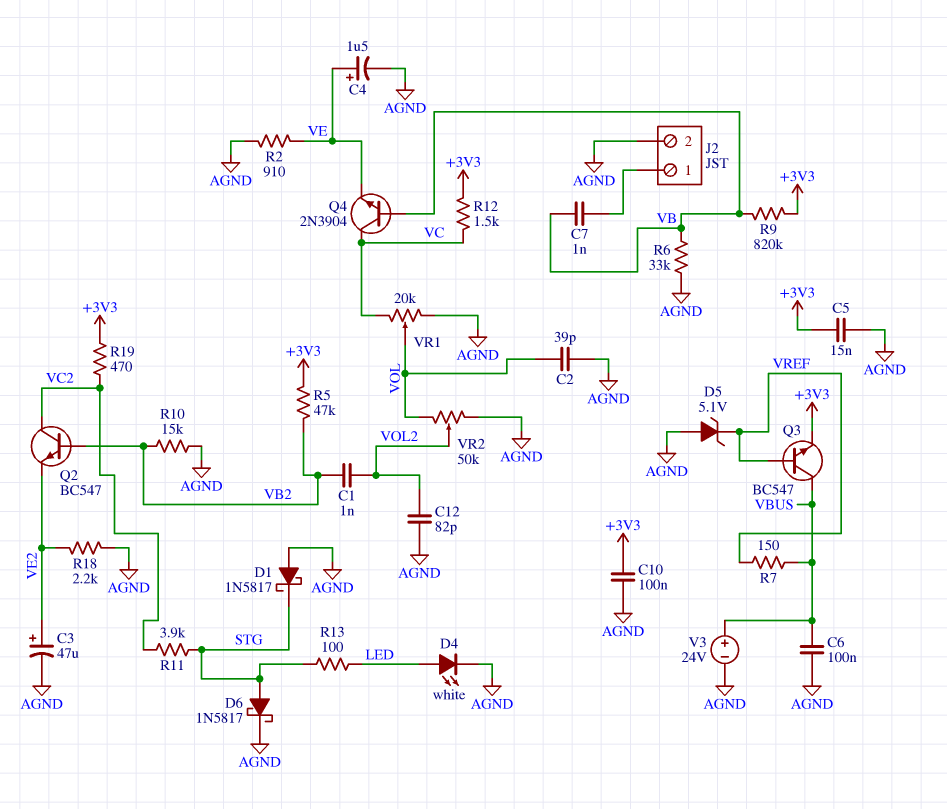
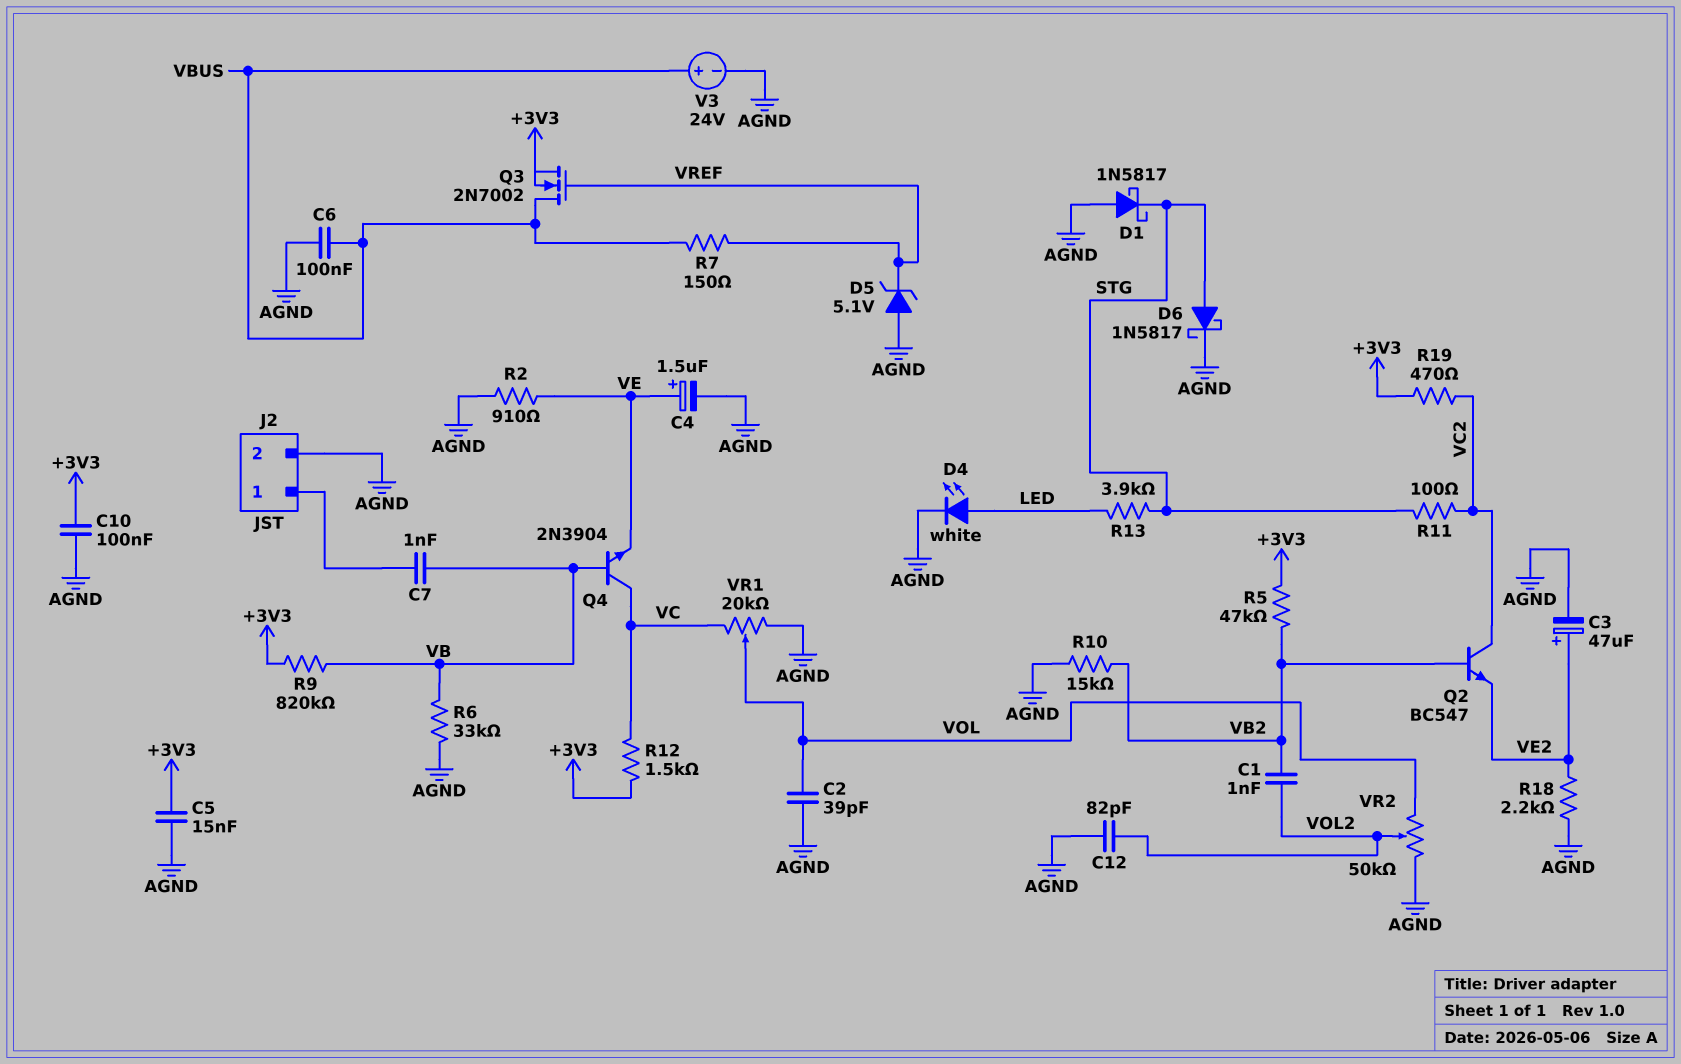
Q3: NPN BC547 (B VREF, C VBUS, E +3V3) -> NMOS 2N7002 (G VREF, D VBUS, S +3V3)
R11: 3.9k (STG, VC2) -> 100 (STG, VC2)
R13: 100 (LED, STG) -> 3.9k (LED, STG)

